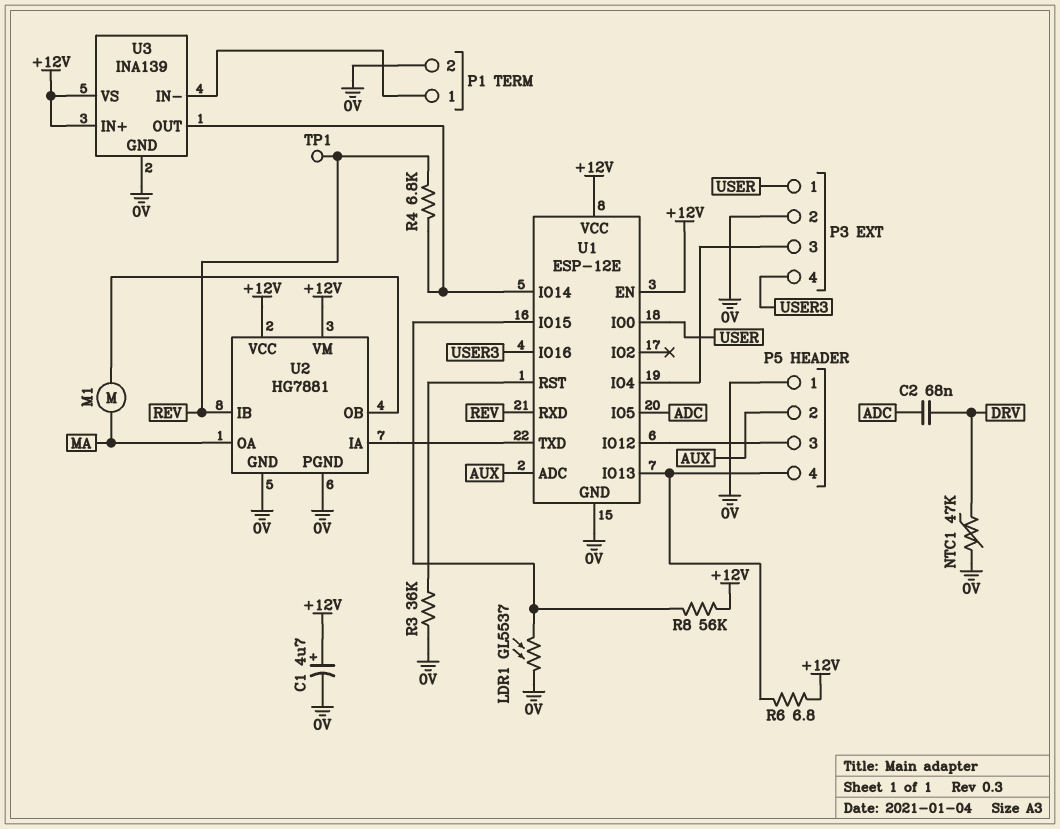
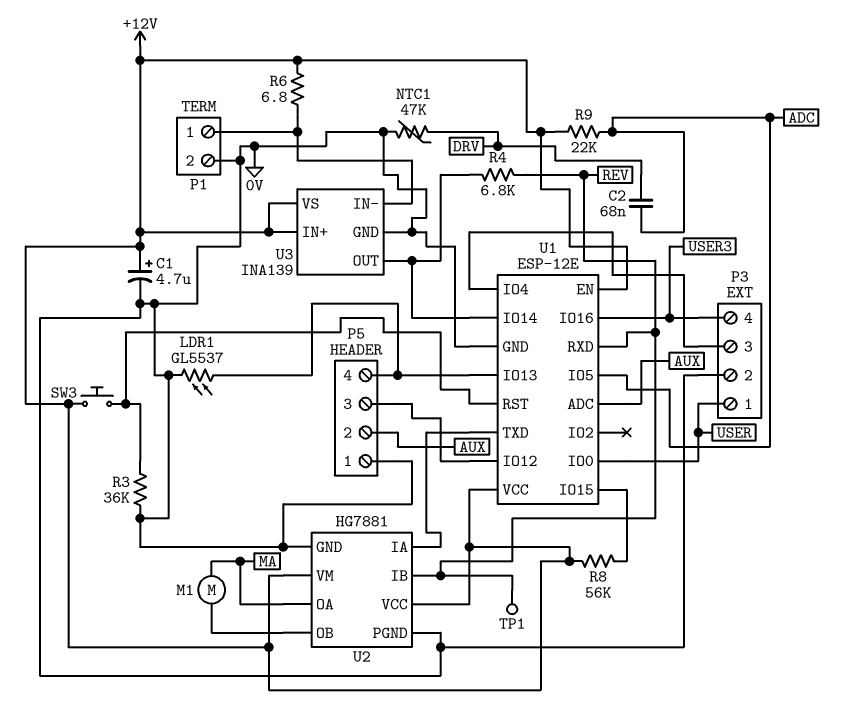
LDR1: GL5537 (0V, U1/IO15) -> GL5537 (0V, P5/4)
R6: 6.8 (+12V, P5/4) -> 6.8 (+12V, P1/1)
R9: none -> 22k (+12V, ADC)
SW3: none -> button (+12V, U1/RST)

